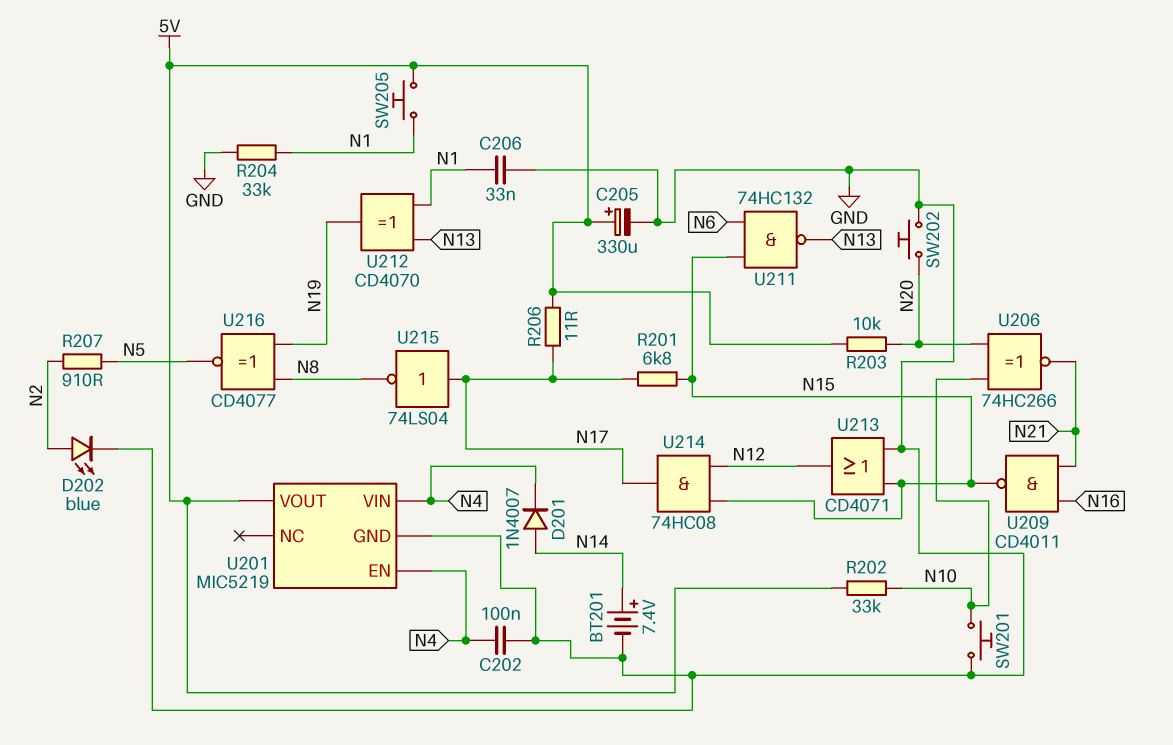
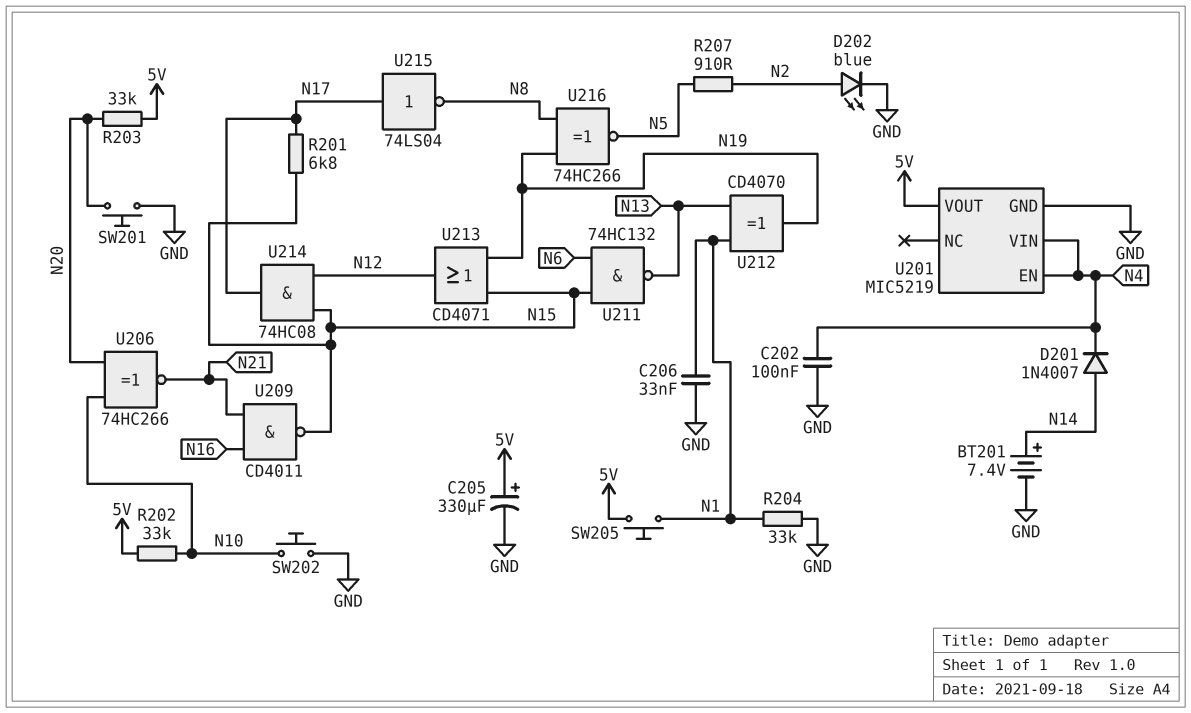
R203: 10k (5V, N20) -> 33k (5V, N20)
R206: 11 (5V, N17) -> none
SW201: button (GND, N10) -> button (GND, N20)
SW202: button (GND, N20) -> button (GND, N10)
U213: OR CD4071 (in GND, in N15, out N12) -> OR CD4071 (in N15, in N19, out N12)
U216: XNOR CD4077 (in N8, in N19, out N5) -> XNOR 74HC266 (in N8, in N19, out N5)

